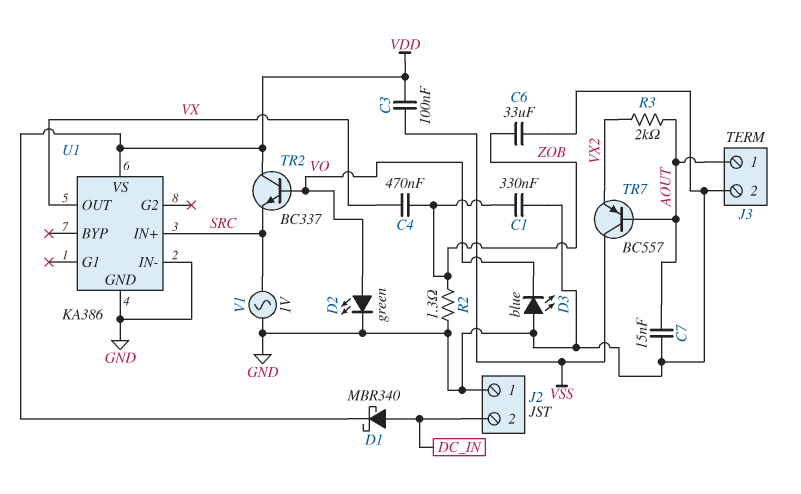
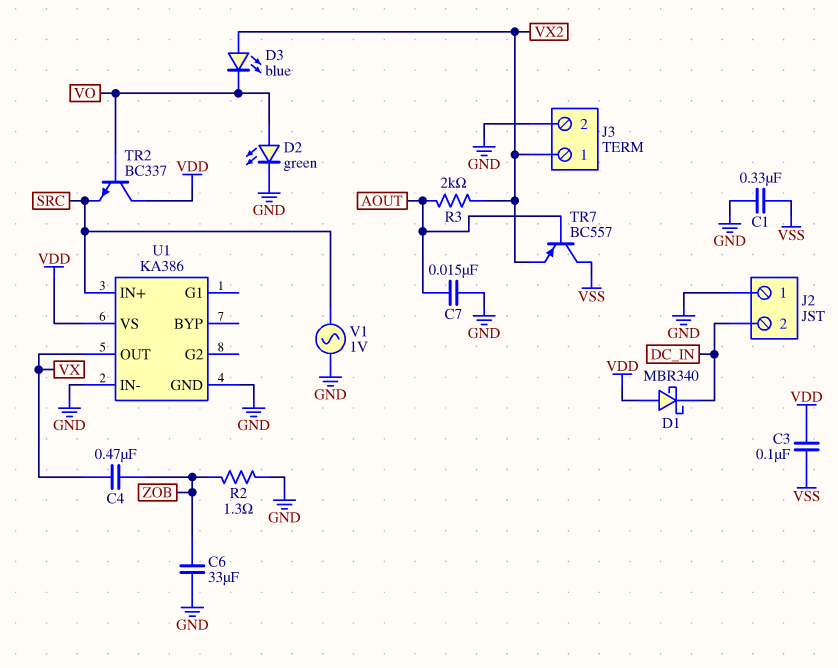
C1: 330nF (GND, ZOB) -> 330nF (GND, VSS)
D1: schottky MBR340 (A DC_IN, K VDD) -> schottky MBR340 (A VDD, K DC_IN)
D3: LED blue (A GND, K VO) -> LED blue (A VX2, K VO)
J3 pin 1: AOUT -> VX2

